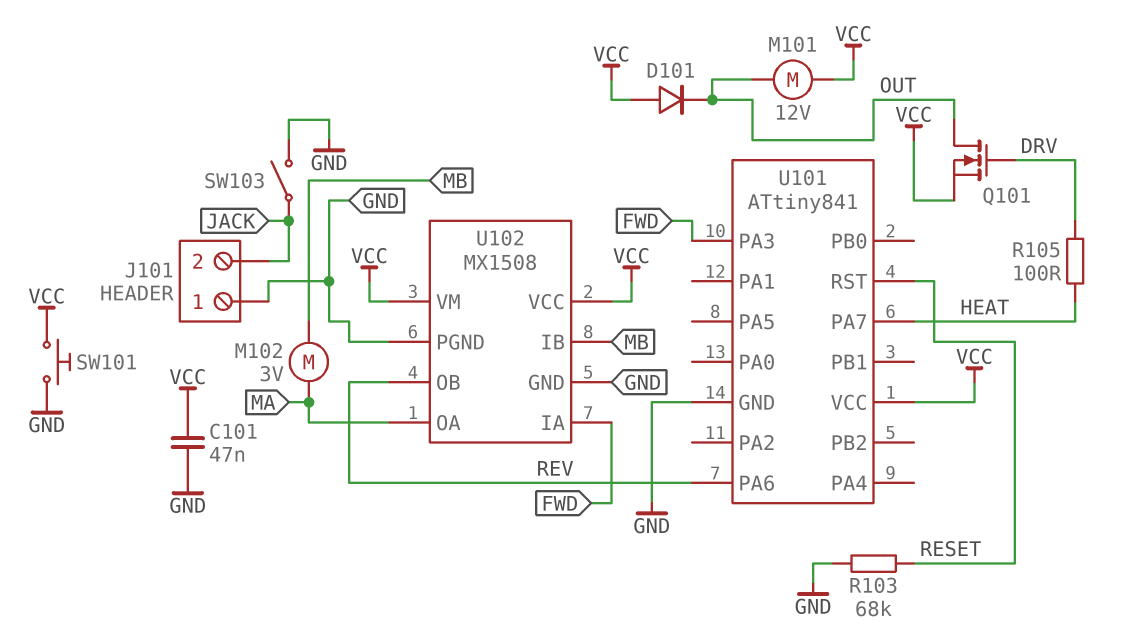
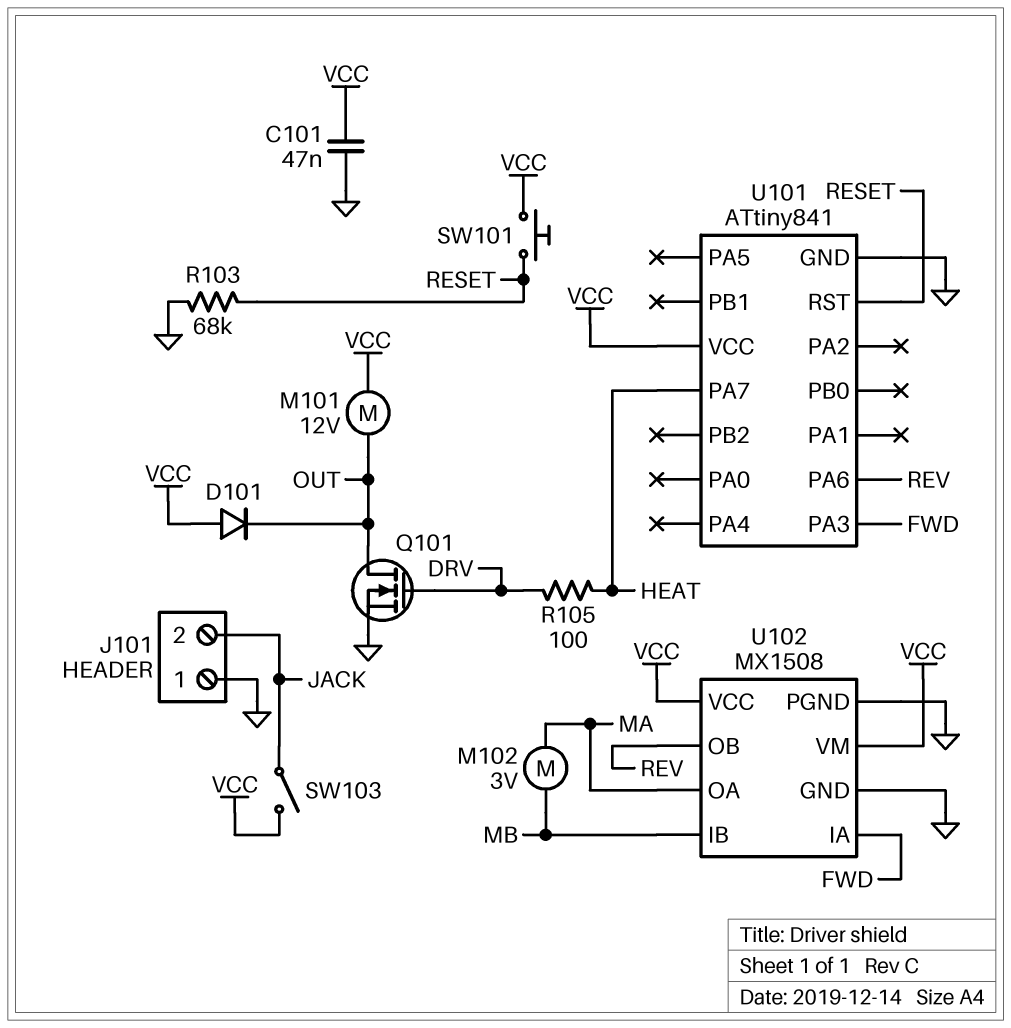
Q101: NMOS (G DRV, D OUT, S VCC) -> NMOS (G DRV, D OUT, S GND)
SW101: button (GND, VCC) -> button (RESET, VCC)
SW103: switch (GND, JACK) -> switch (JACK, VCC)

